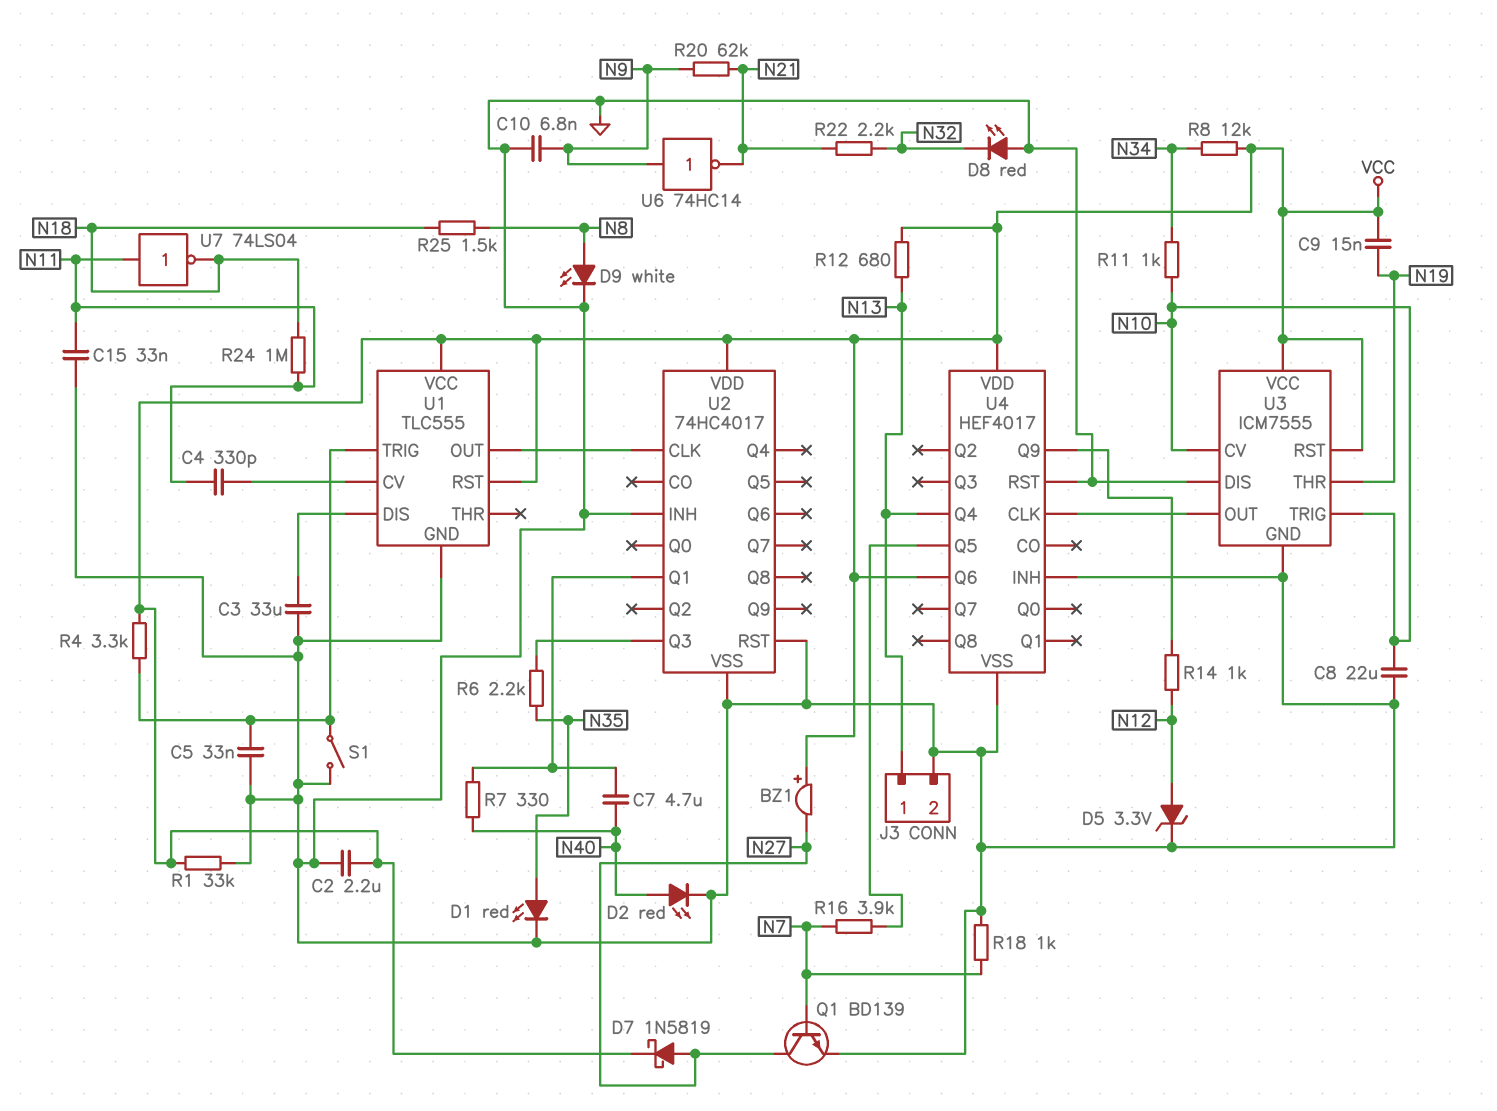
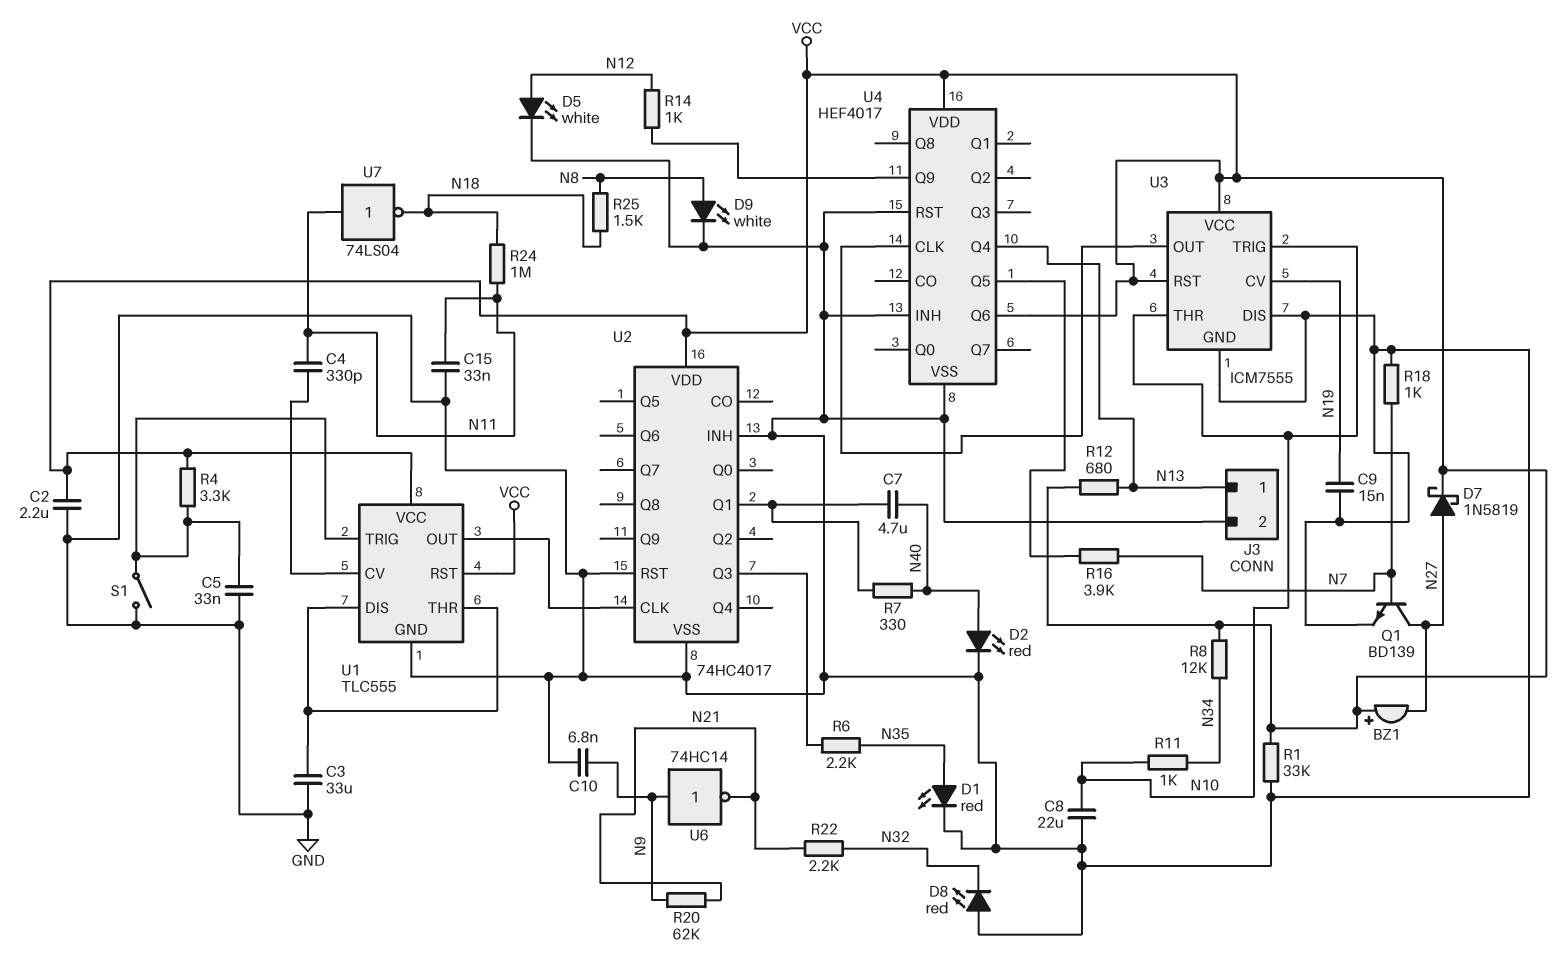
C9: 15nF (N19, VCC) -> 15nF (GND, N19)
D5: zener 3.3V (A N12, K GND) -> LED white (A N12, K GND)
U1 pin THR: none -> U1/DIS
U3 pin CV: N10 -> N19
U3 pin THR: N19 -> N10

